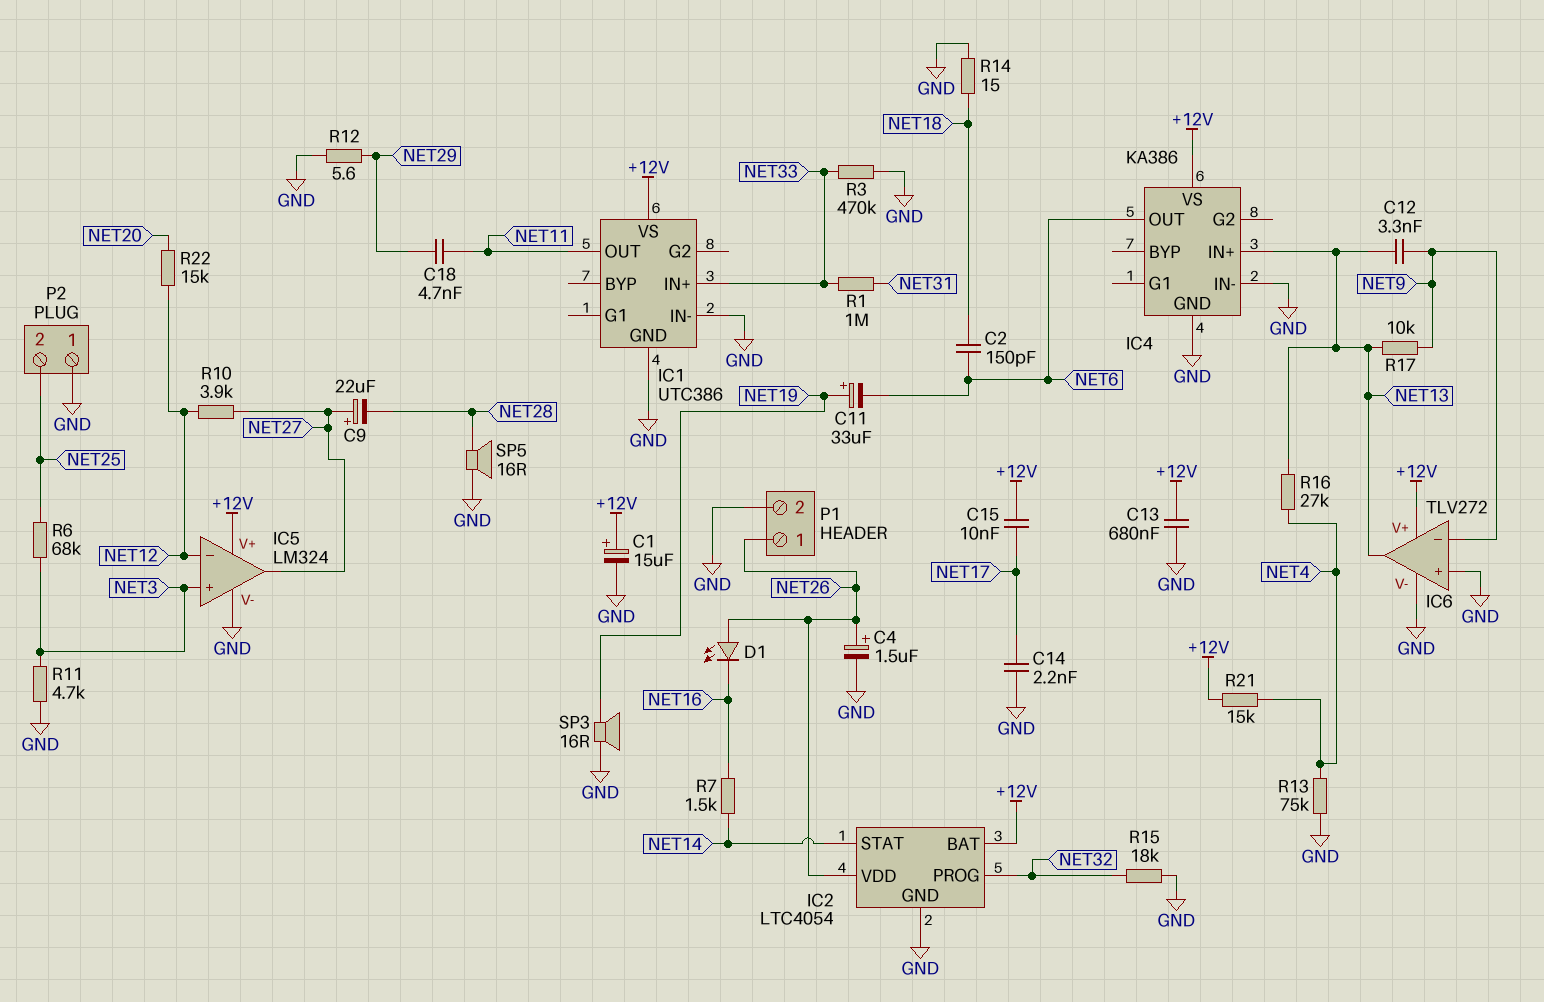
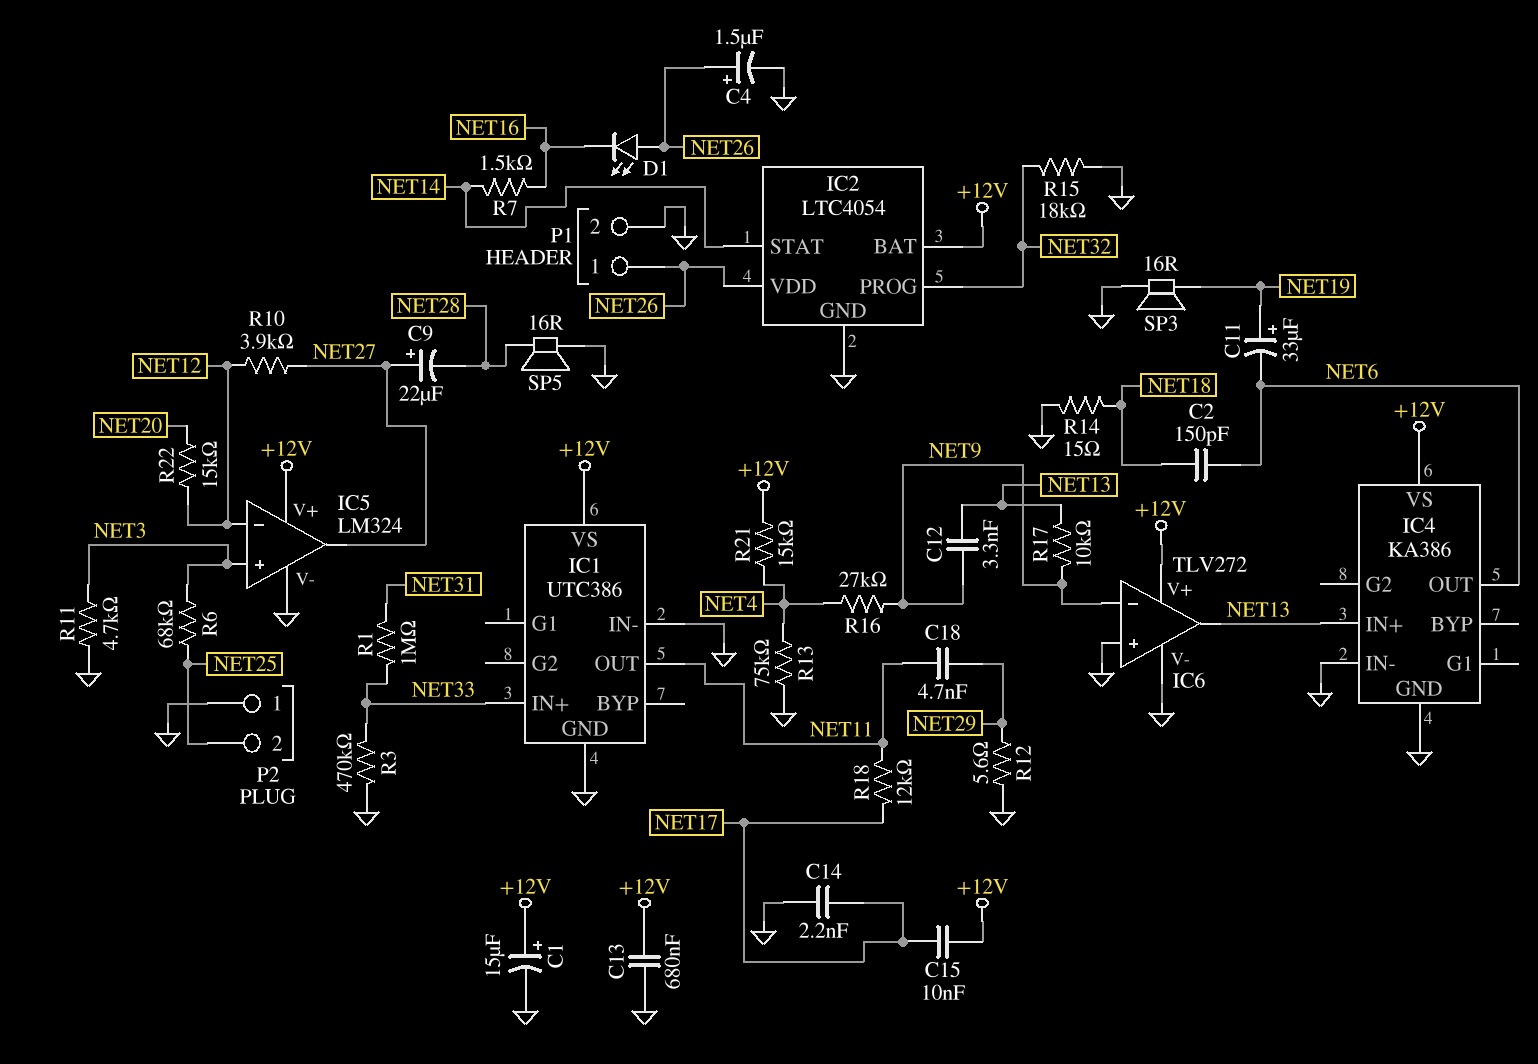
R16: 27k (NET4, NET13) -> 27k (NET4, NET9)
R18: none -> 12k (NET11, NET17)

